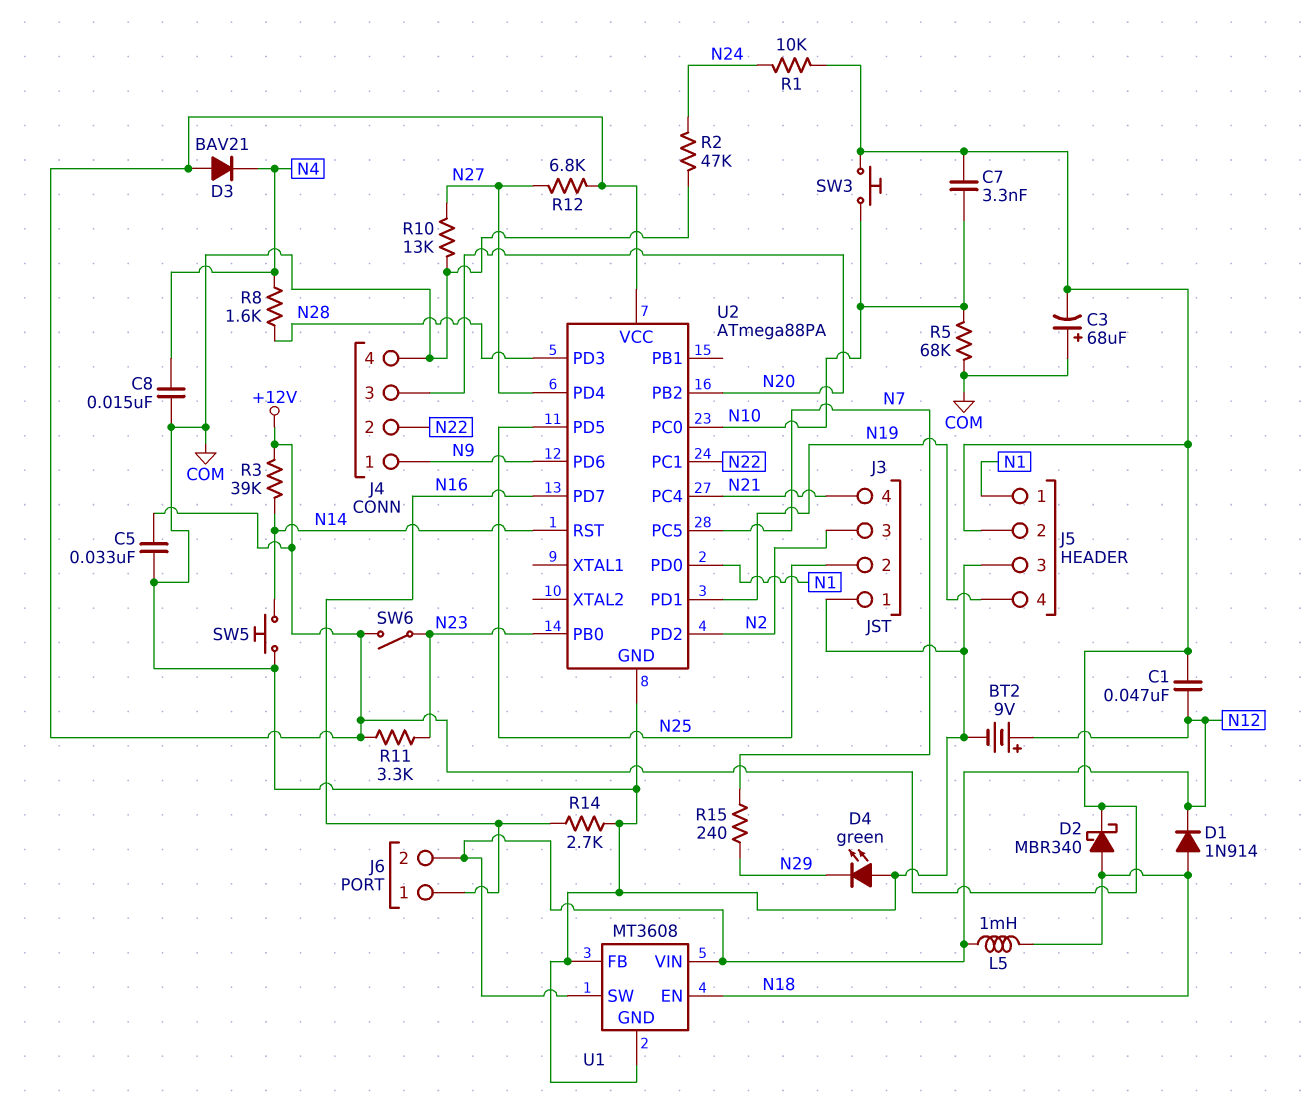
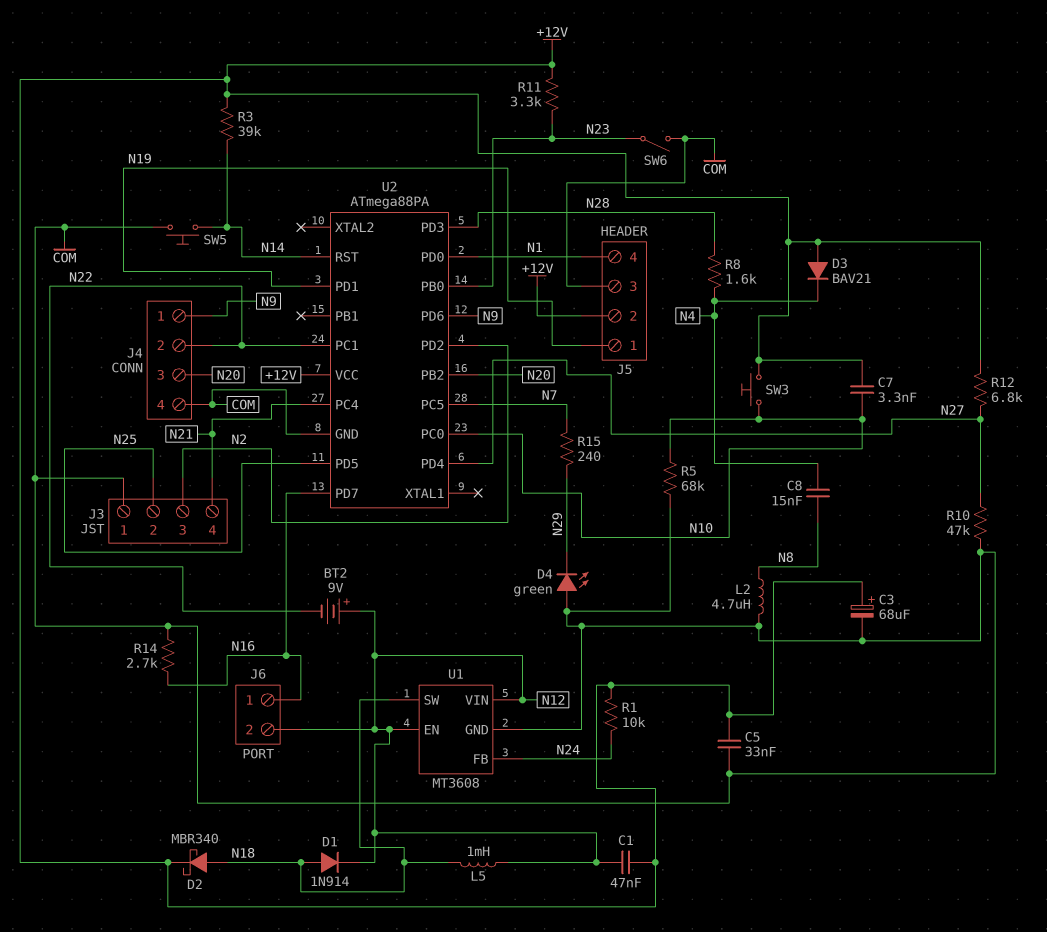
BT2: 9V (plus N12, minus COM) -> 9V (plus N12, minus N22)
C3: 68uF (plus COM, minus +12V) -> 68uF (plus +12V, minus COM)
C8: 15nF (COM, N4) -> 15nF (N4, N8)
J5 pin 1: N1 -> N19
J5 pin 4: N19 -> N1
L2: none -> 4.7uH (COM, N8)
R2: 47k (COM, N24) -> none
R10: 13k (COM, N27) -> 47k (COM, N27)
SW6: switch (+12V, N23) -> switch (COM, N23)
U1 pin EN: N18 -> N12
U1 pin FB: COM -> N24
U1 pin SW: N12 -> N18

